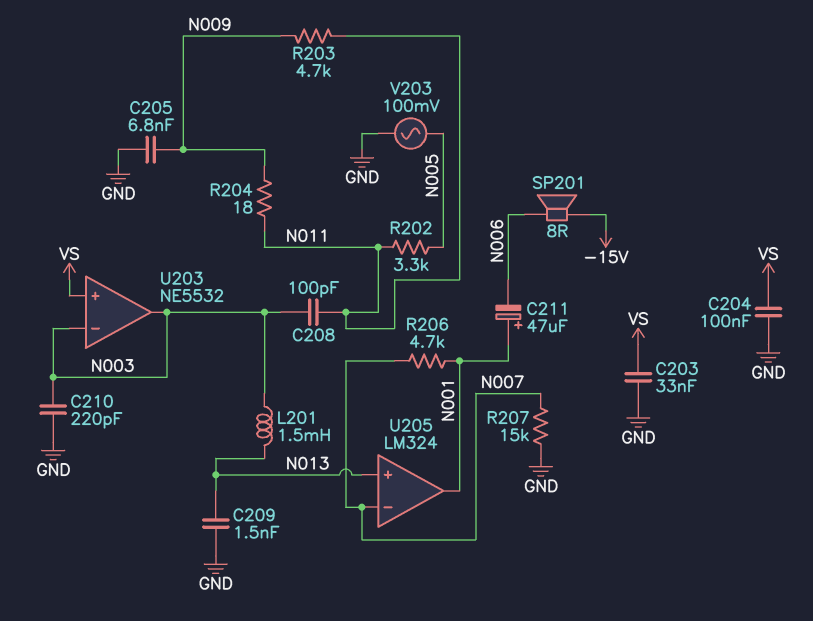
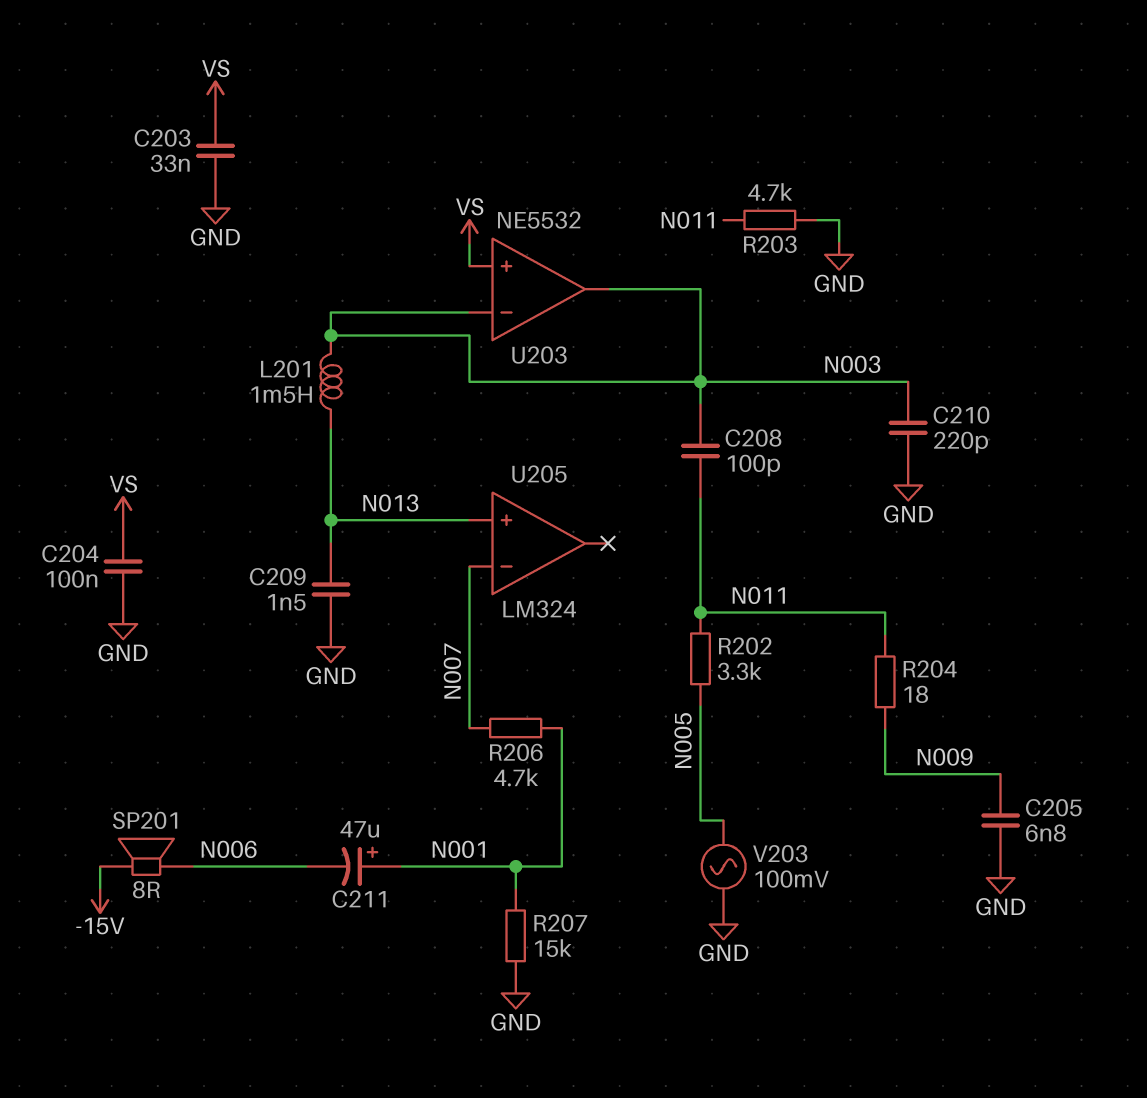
R203: 4.7k (N009, N011) -> 4.7k (GND, N011)
R207: 15k (GND, N007) -> 15k (GND, N001)
U205 pin out: N001 -> none

